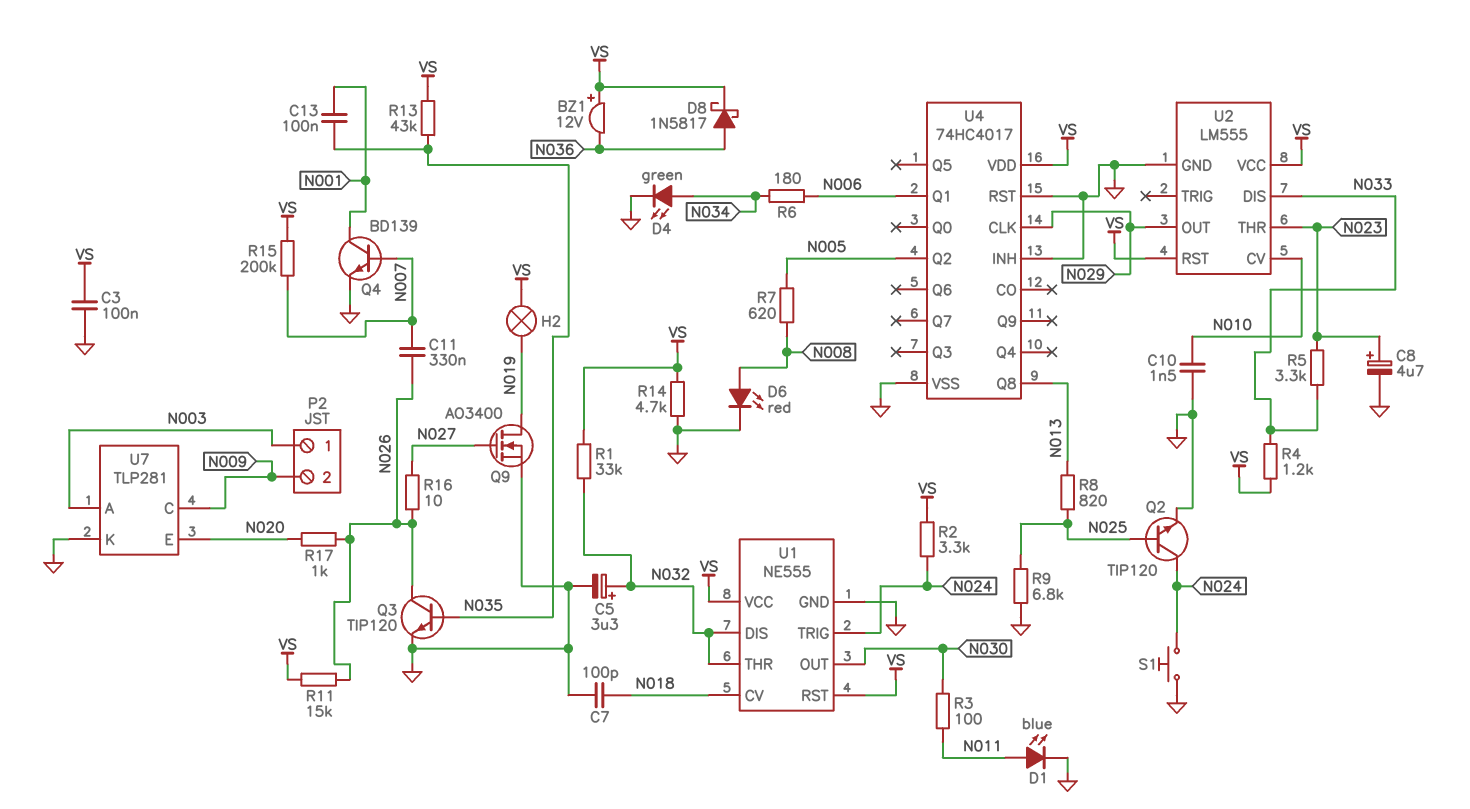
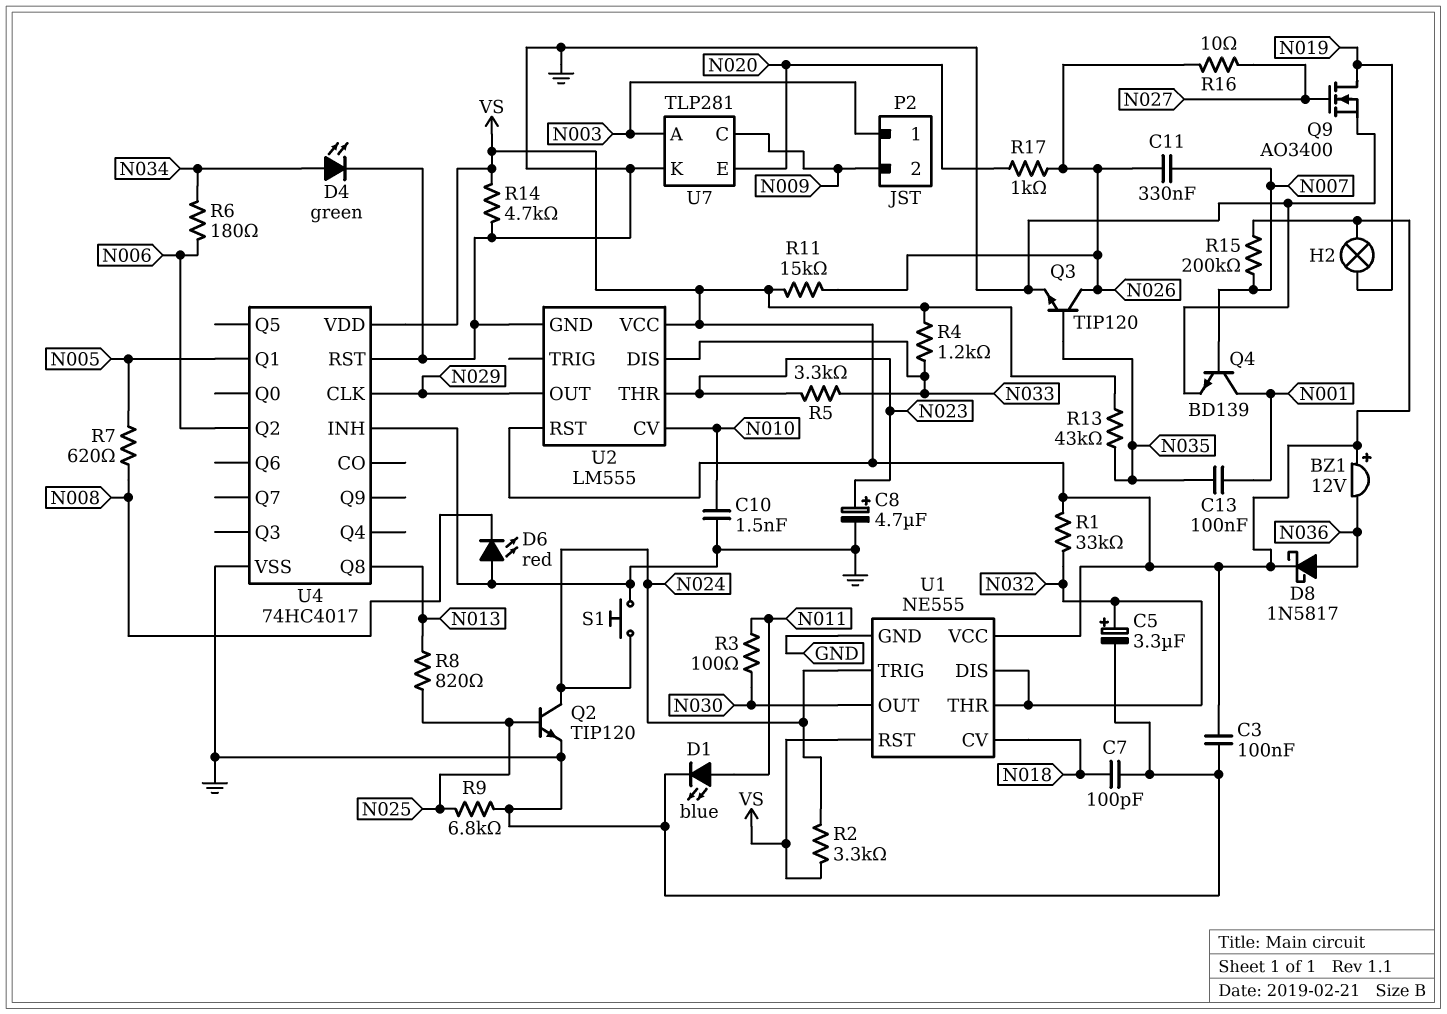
D6: LED red (A N008, K GND) -> LED red (A GND, K N008)
U4 pin Q1: N006 -> N005
U4 pin Q2: N005 -> N006

